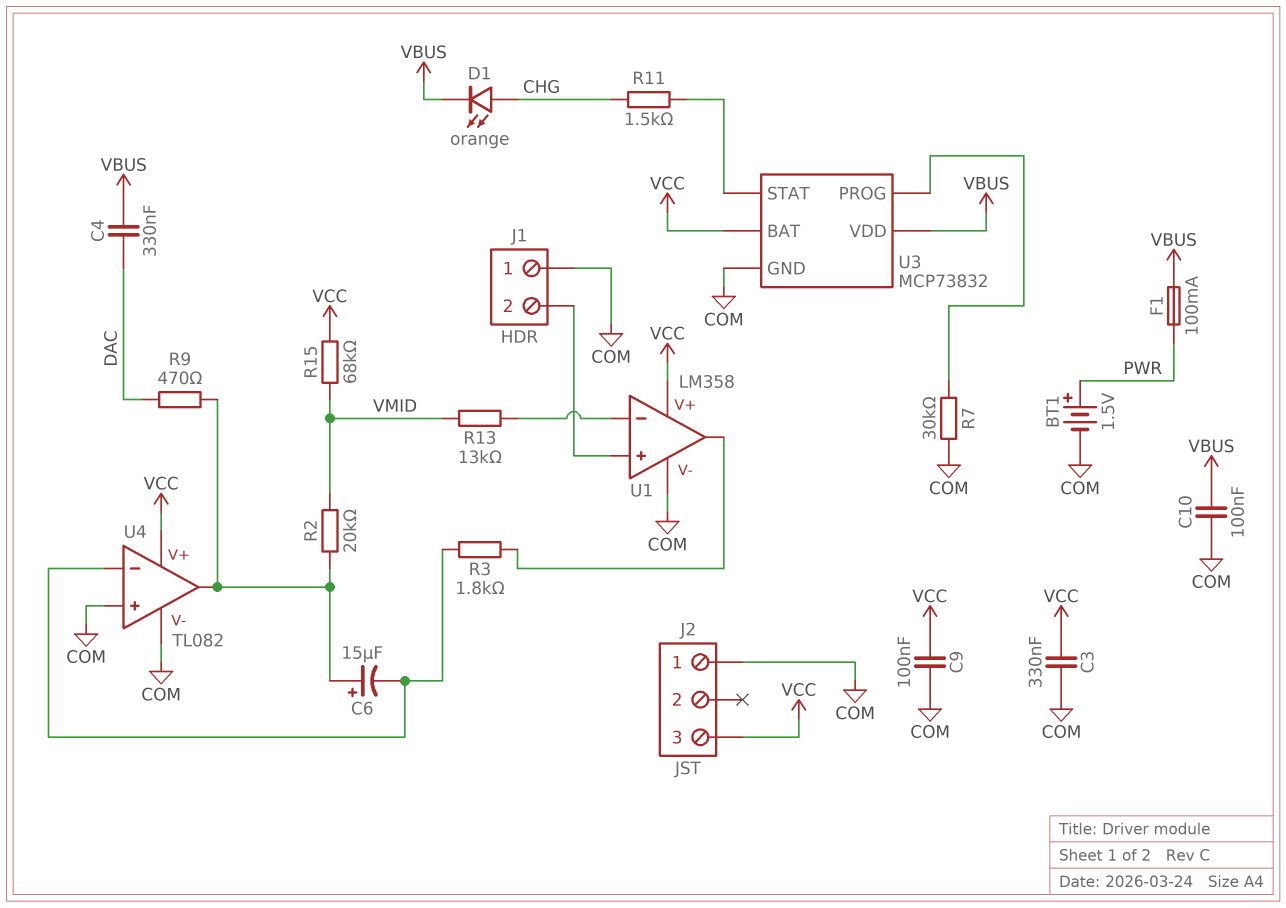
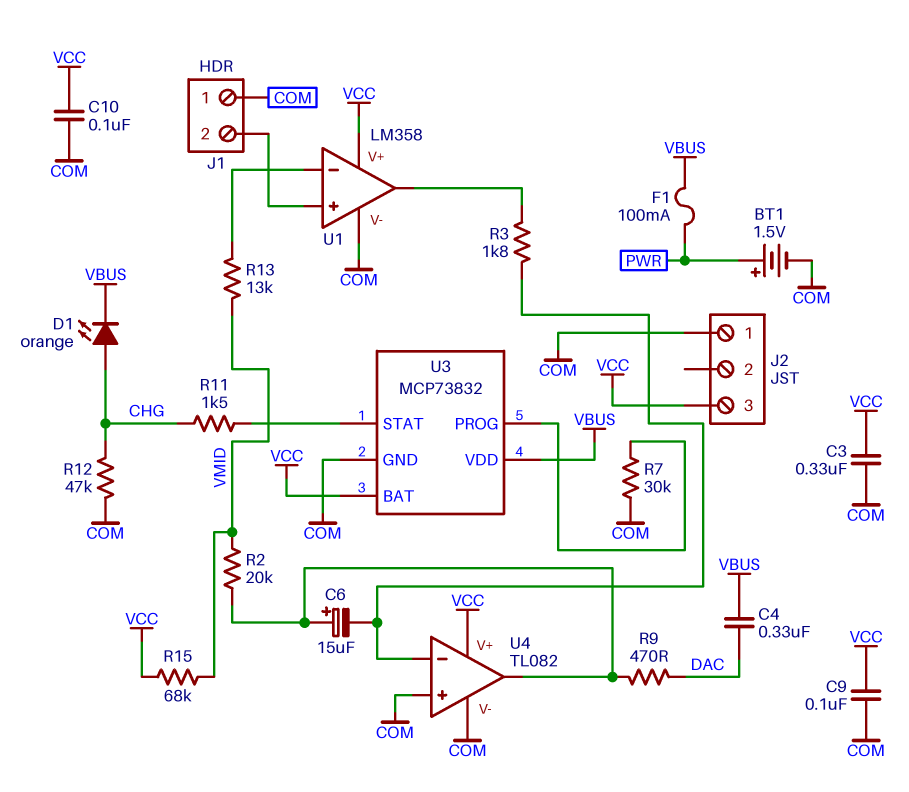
C10: 100nF (COM, VBUS) -> 100nF (COM, VCC)
R12: none -> 47k (CHG, COM)

